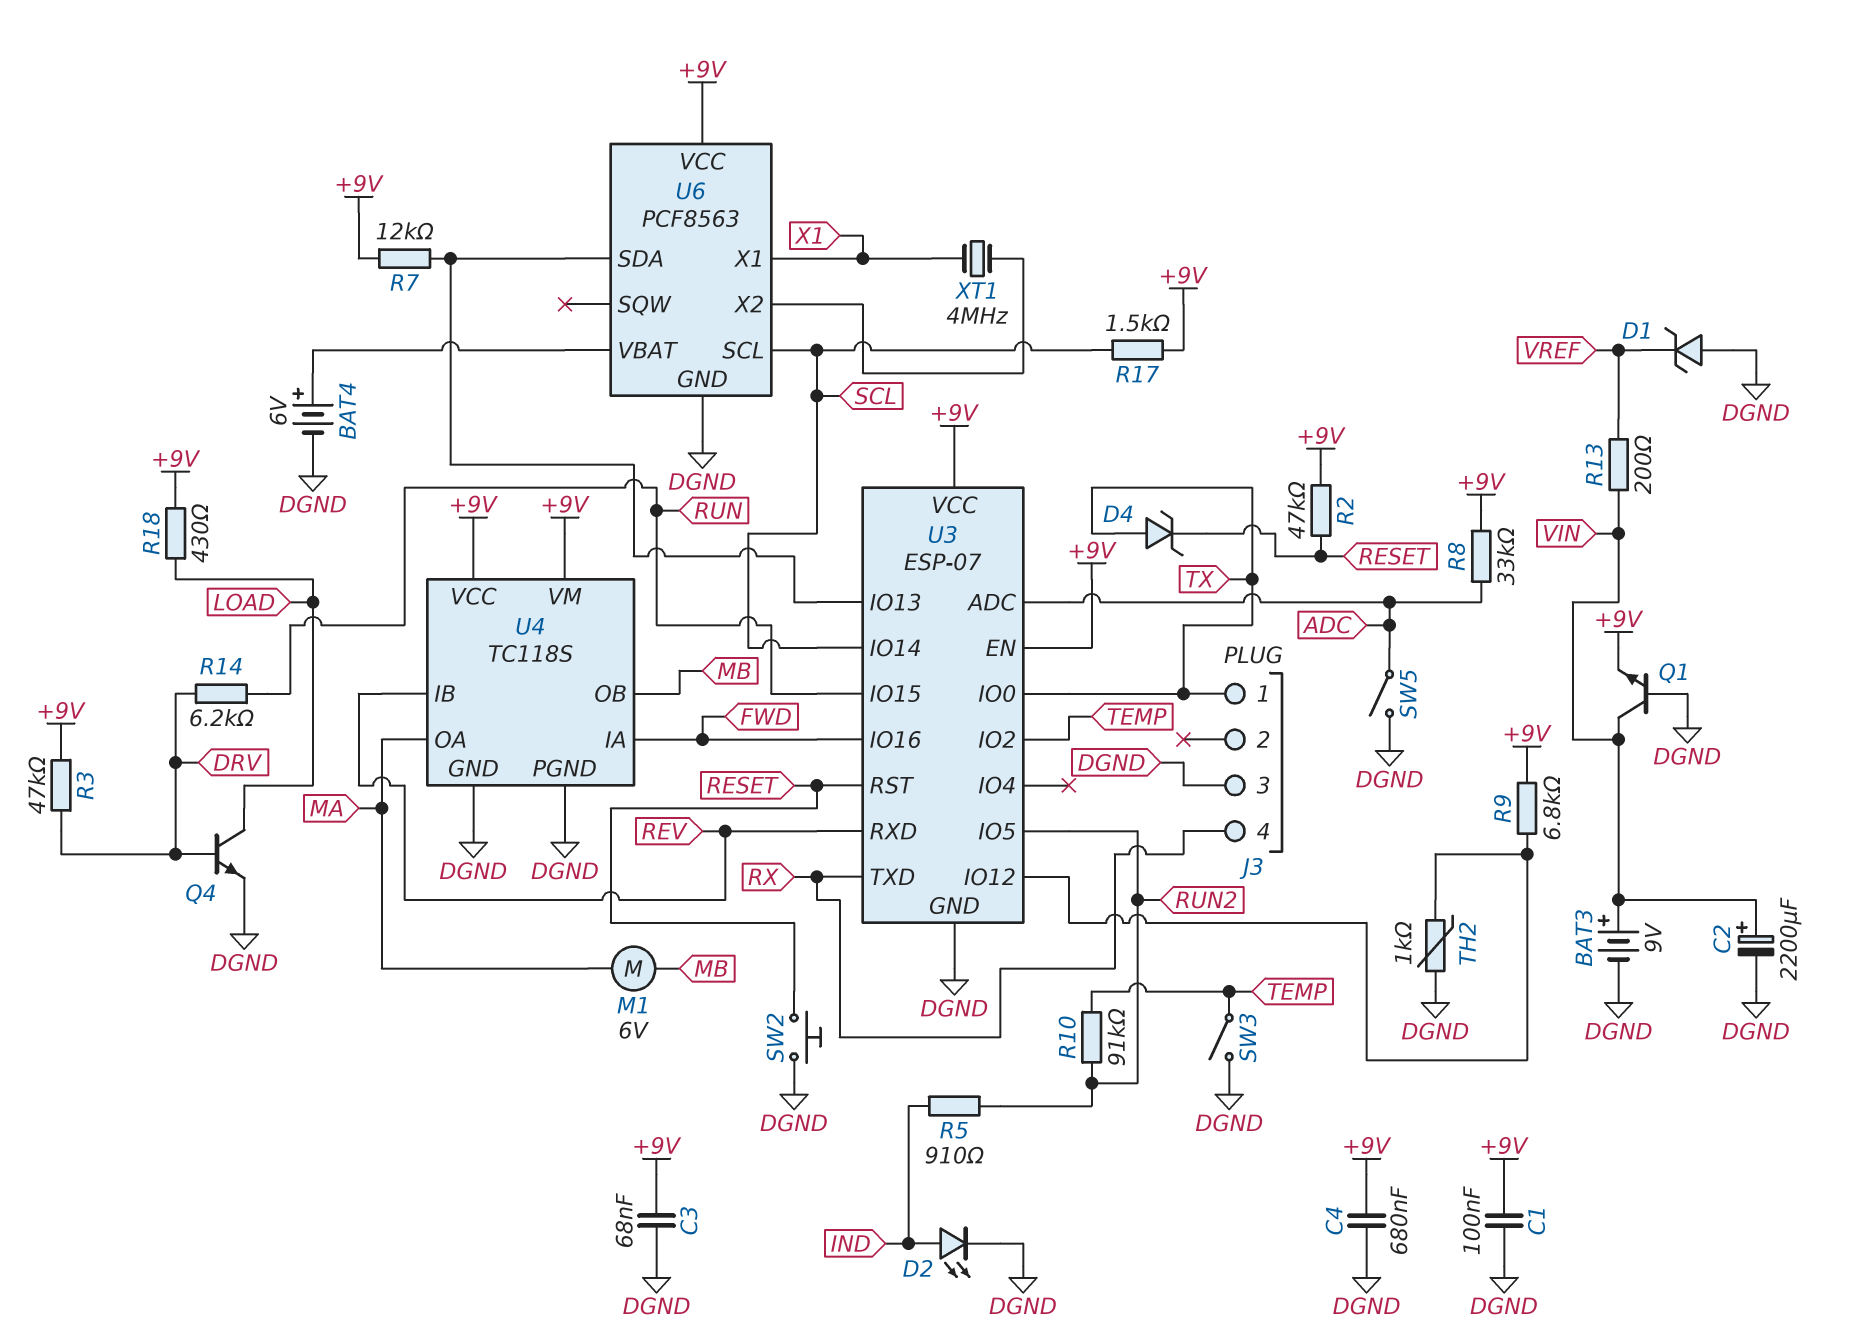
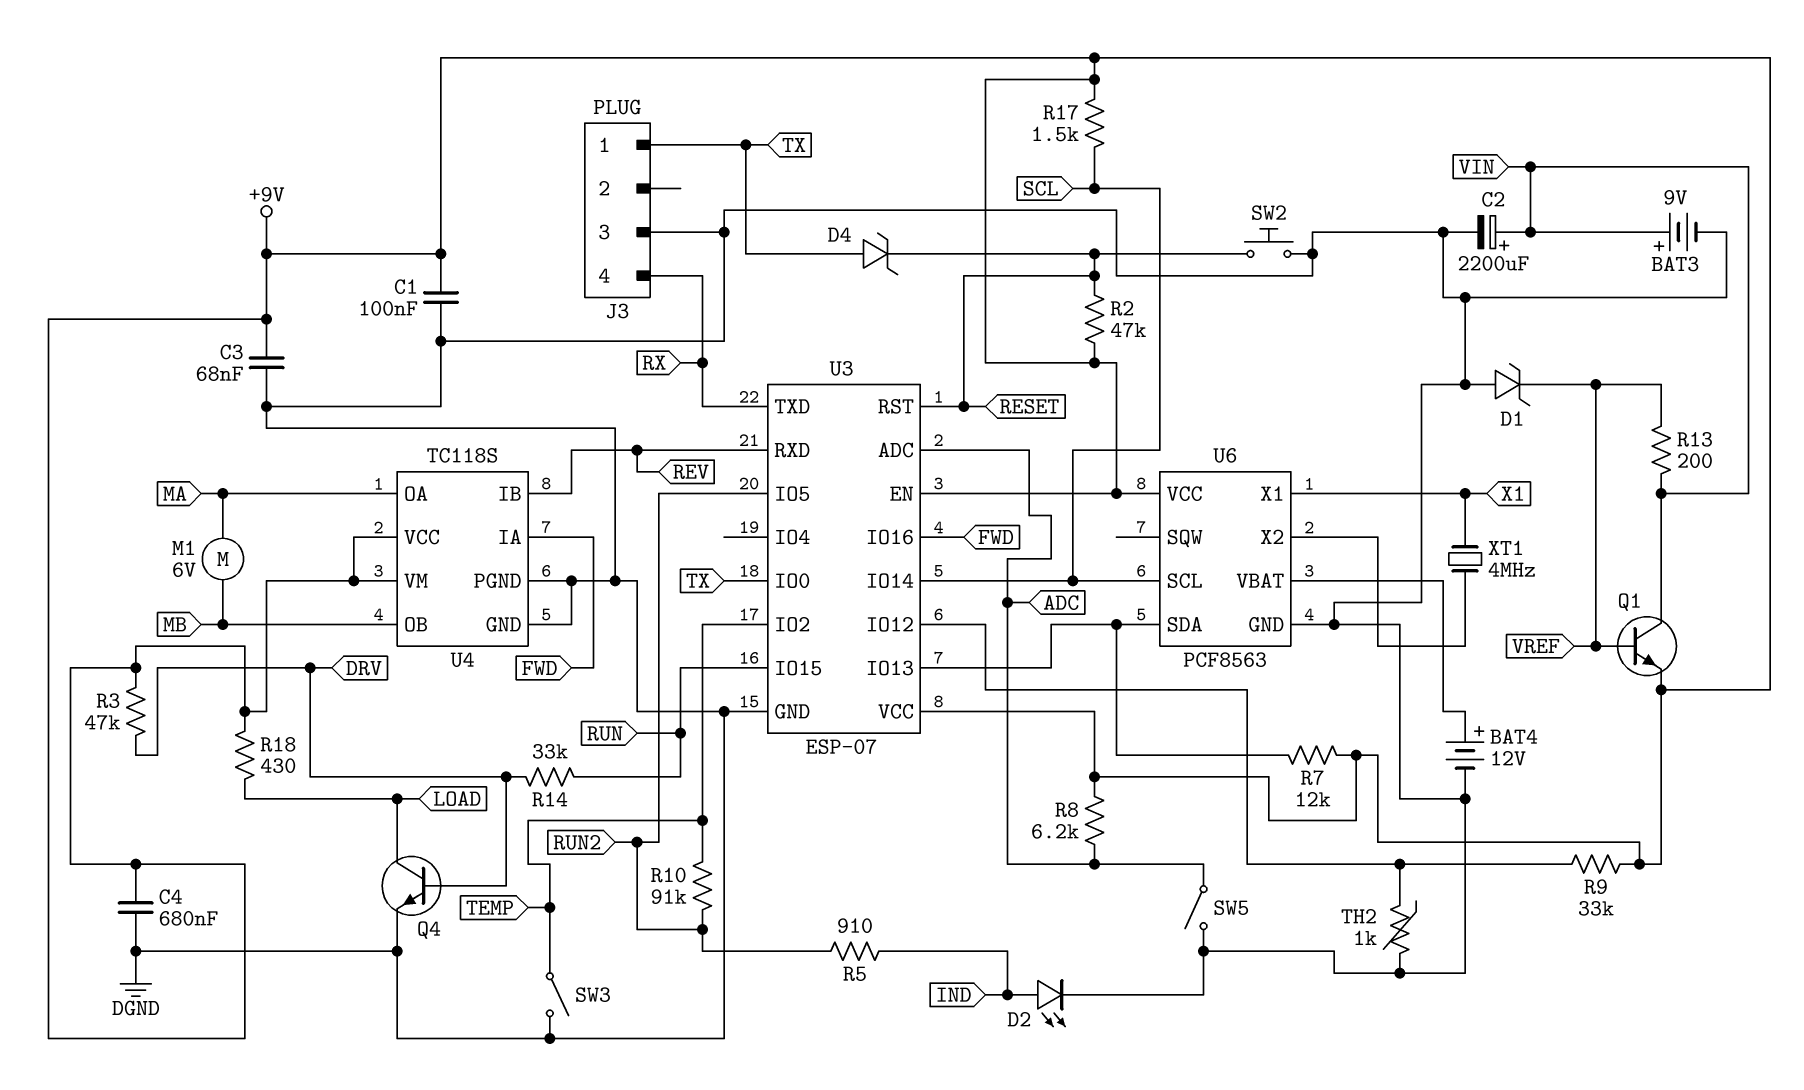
BAT4: 6V (plus U6/VBAT, minus DGND) -> 12V (plus U6/VBAT, minus DGND)
Q1: NPN (B DGND, C VIN, E +9V) -> NPN (B VREF, C VIN, E +9V)
R8: 33k (+9V, ADC) -> 6.2k (+9V, ADC)
R9: 6.8k (+9V, U3/IO12) -> 33k (+9V, U3/IO12)
R14: 6.2k (DRV, RUN) -> 33k (DRV, RUN)

